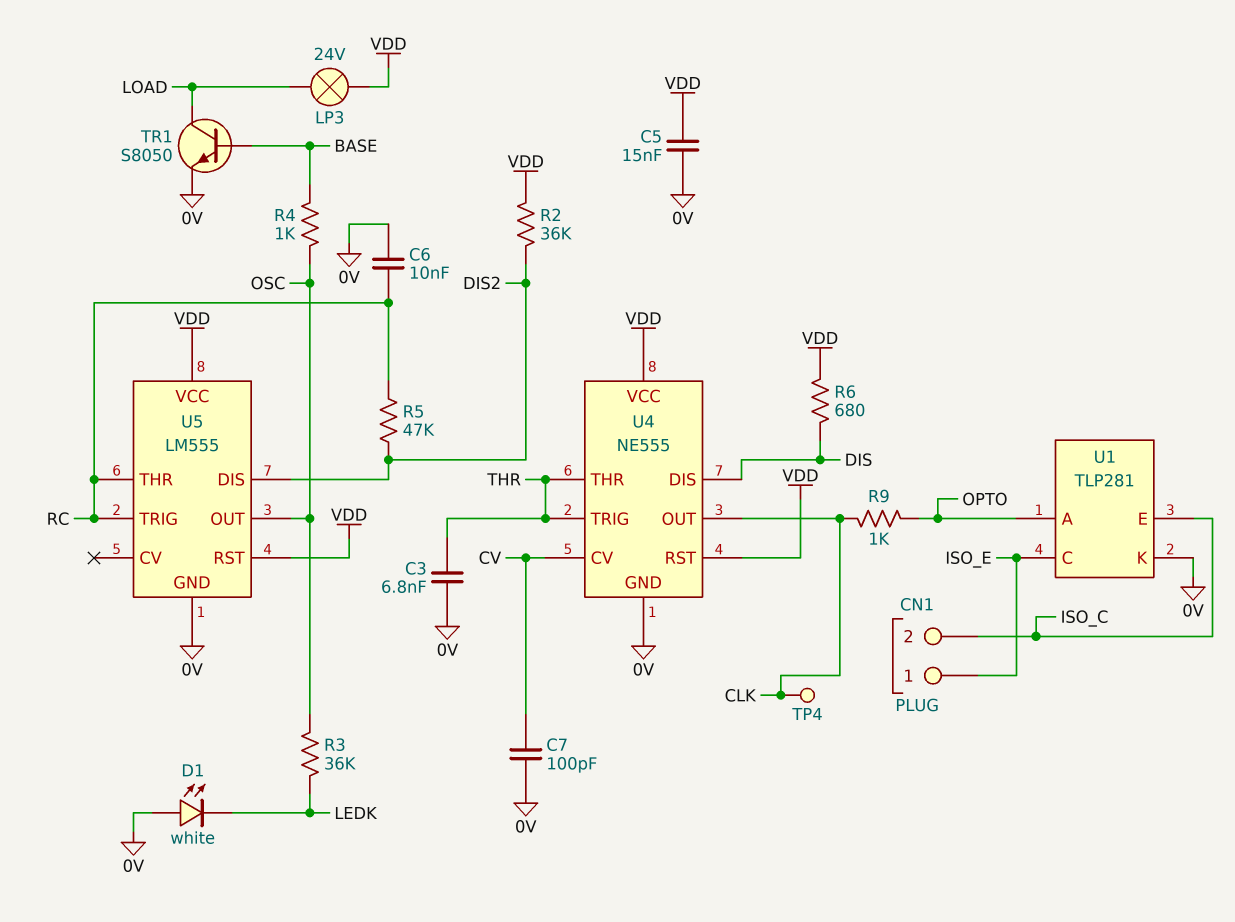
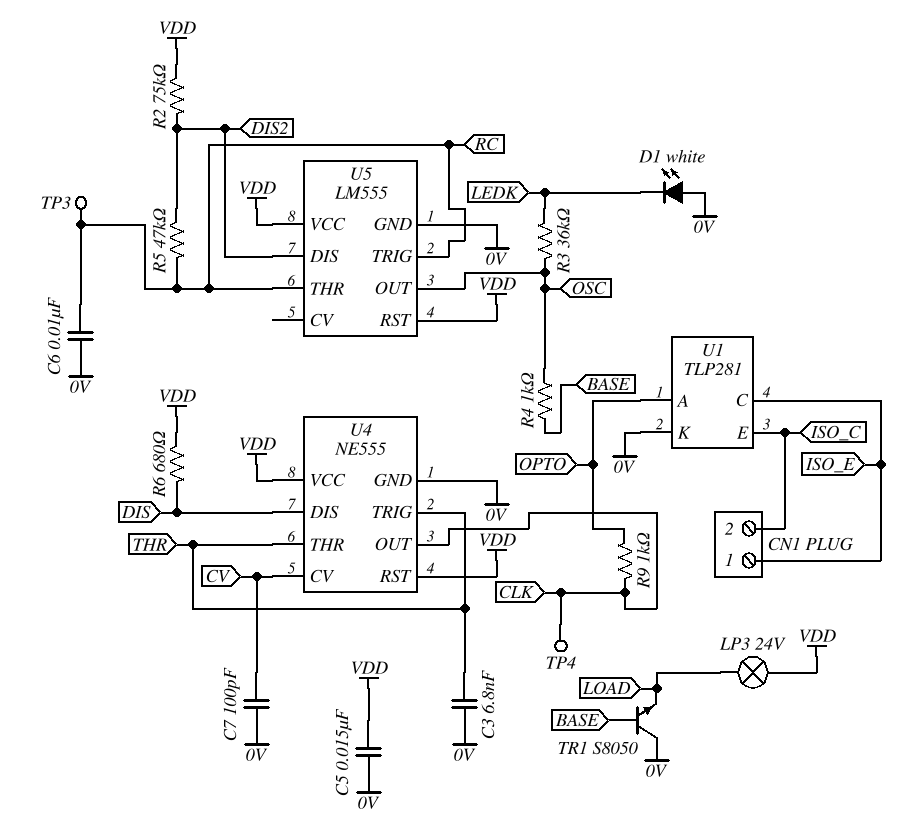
R2: 36k (DIS2, VDD) -> 75k (DIS2, VDD)
TP3: none -> test point (RC)
TR1: NPN S8050 (B BASE, C LOAD, E 0V) -> NPN S8050 (B BASE, C 0V, E LOAD)

